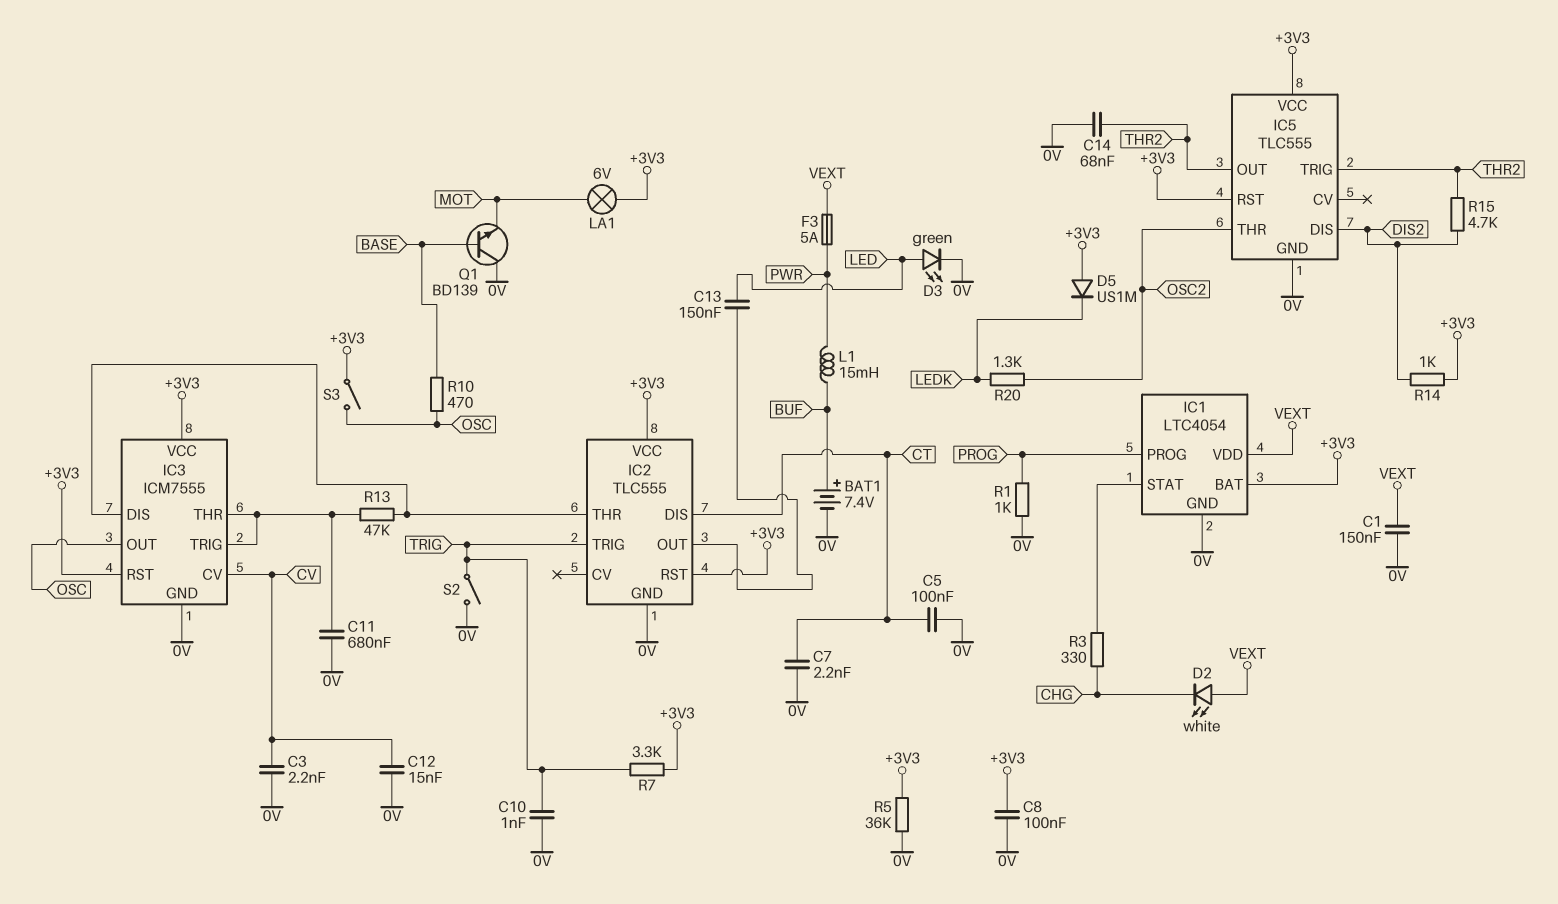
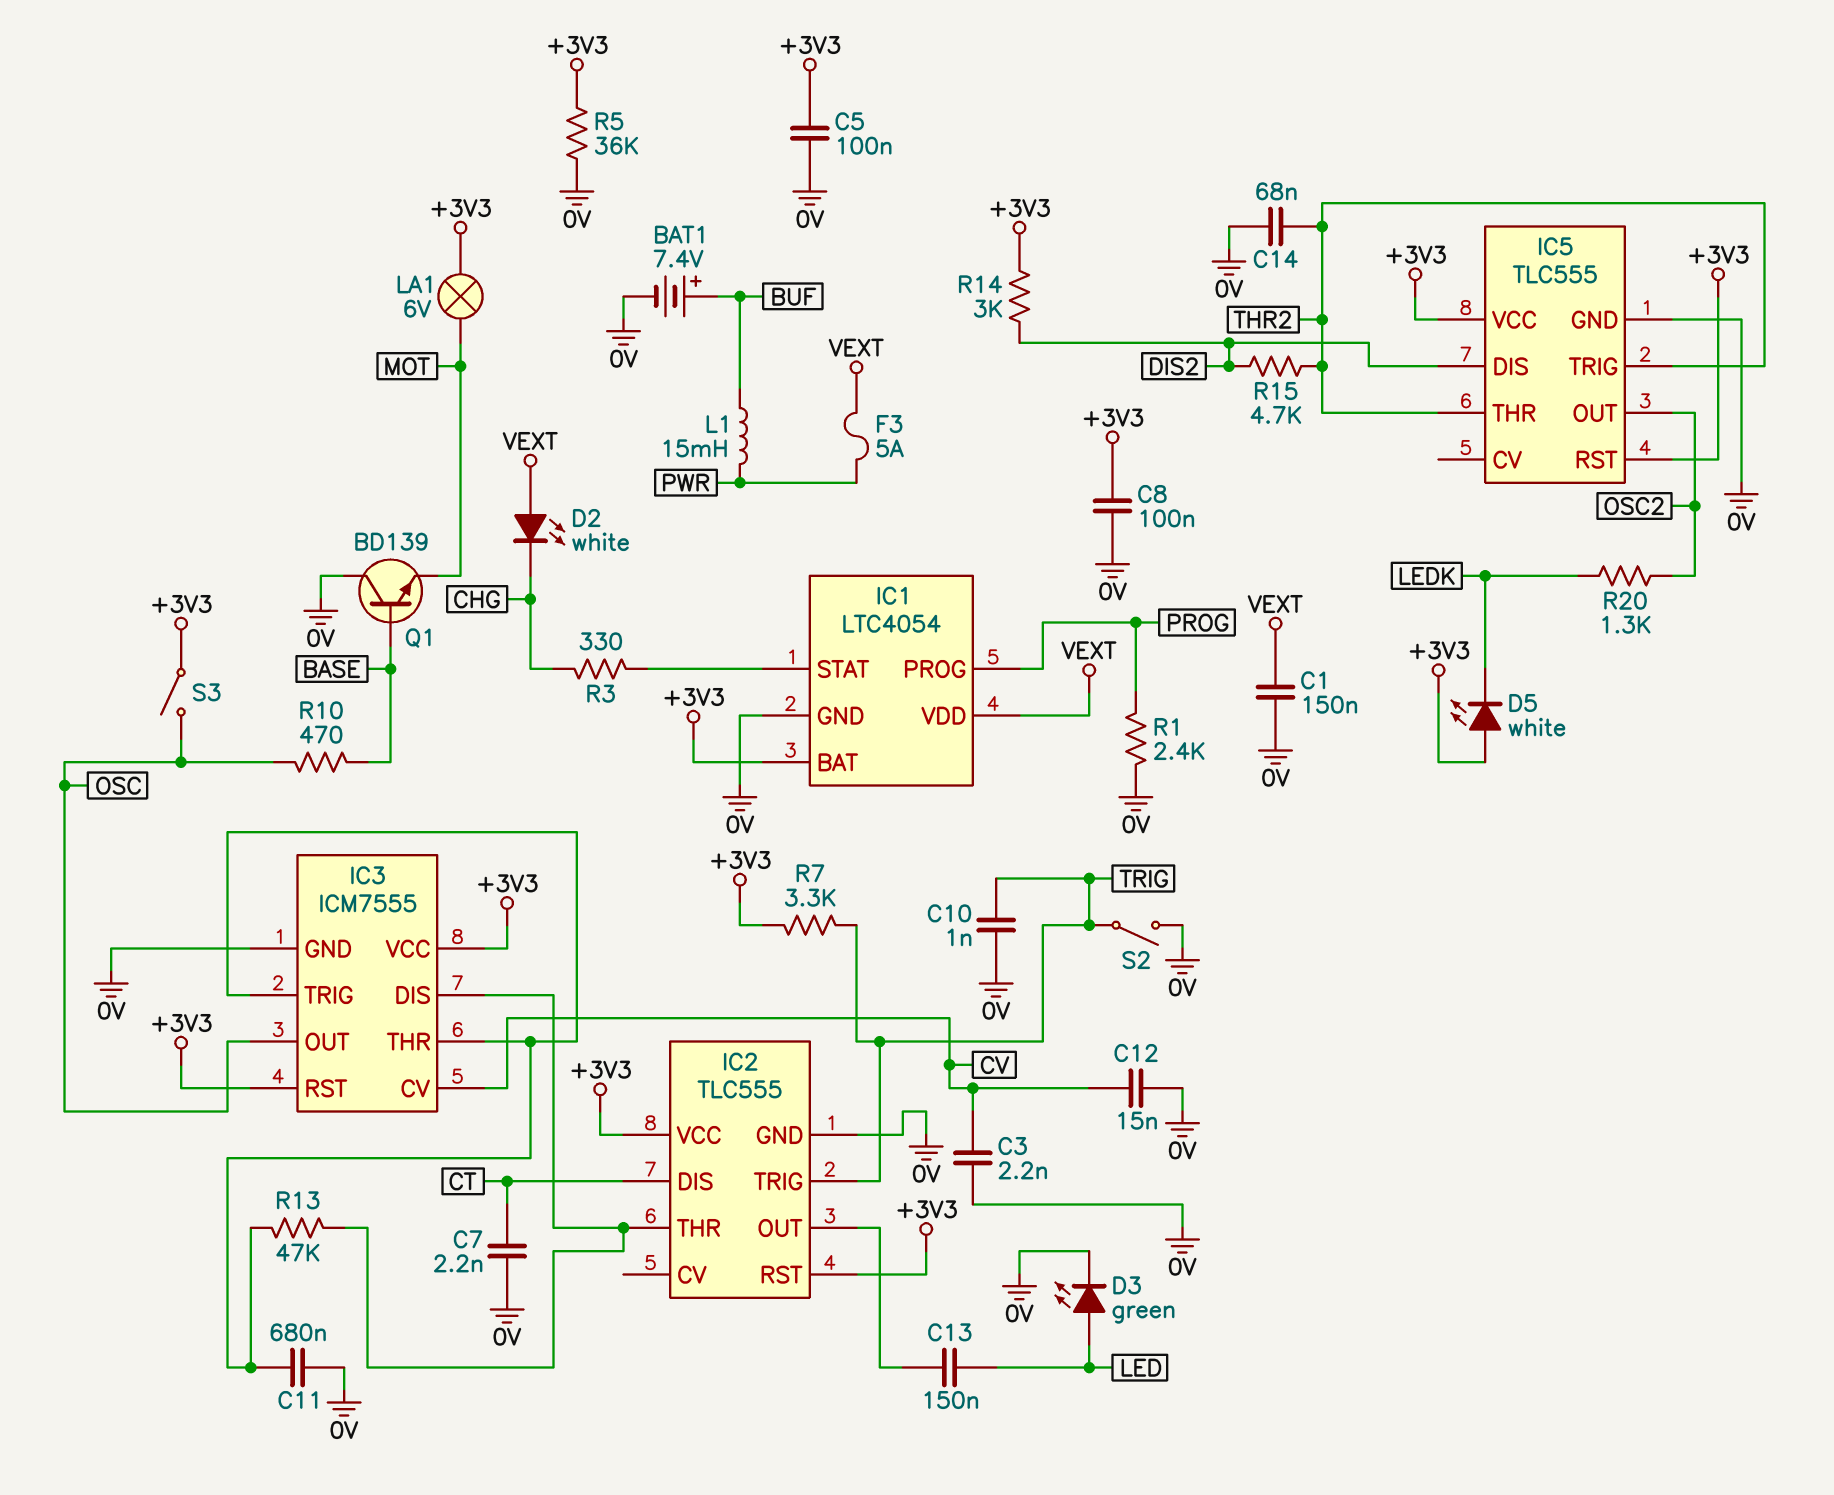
C5: 100nF (0V, CT) -> 100nF (+3V3, 0V)
D5: diode US1M (A +3V3, K LEDK) -> LED white (A +3V3, K LEDK)
IC5 pin OUT: THR2 -> OSC2
IC5 pin THR: OSC2 -> THR2
R1: 1k (0V, PROG) -> 2.4k (0V, PROG)
R14: 1k (+3V3, DIS2) -> 3k (+3V3, DIS2)

